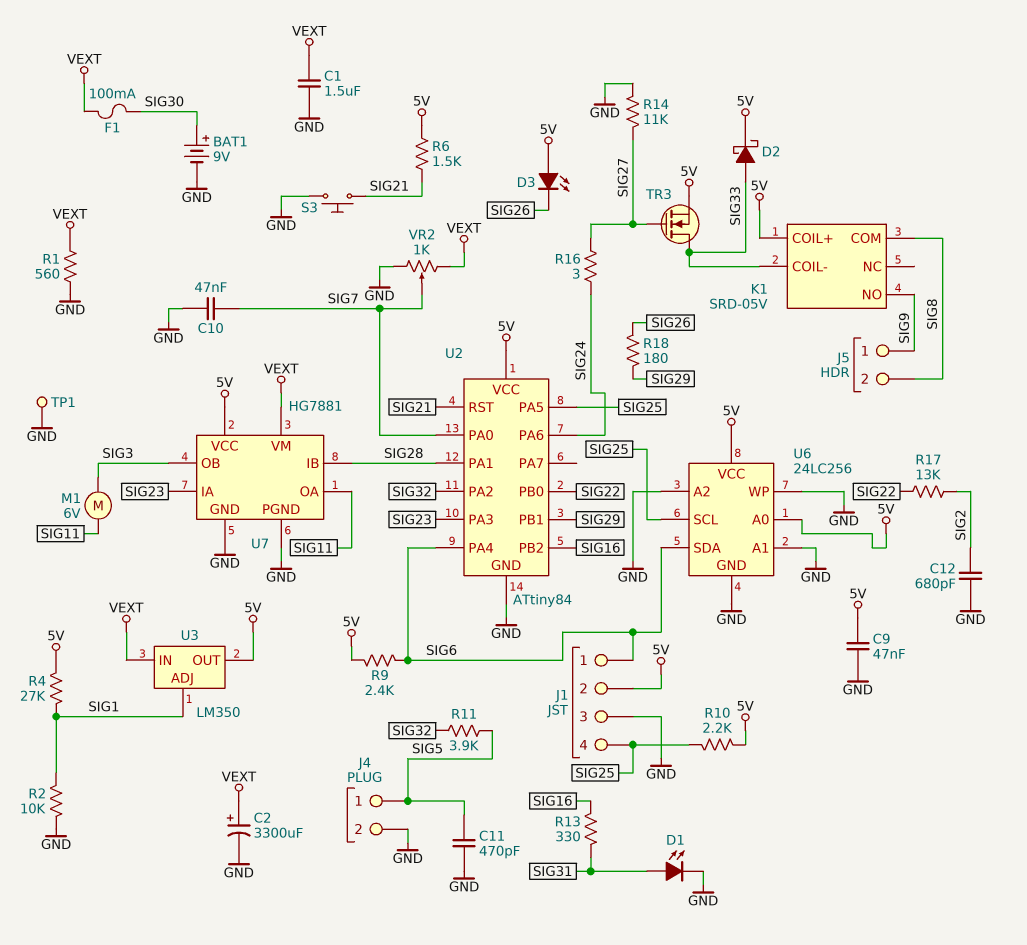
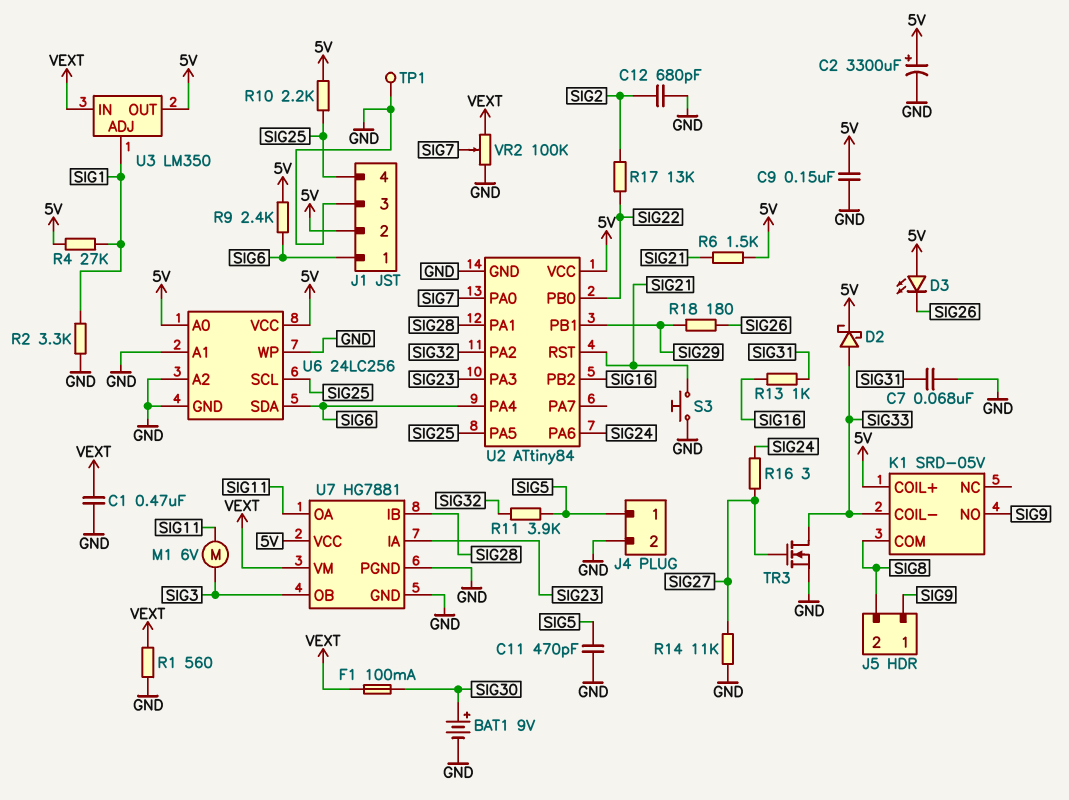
C1: 1.5uF (GND, VEXT) -> 470nF (GND, VEXT)
C2: 3300uF (plus VEXT, minus GND) -> 3300uF (plus 5V, minus GND)
C7: none -> 68nF (GND, SIG31)
C9: 47nF (5V, GND) -> 150nF (5V, GND)
C10: 47nF (GND, SIG7) -> none
D1: LED (A SIG31, K GND) -> none
R2: 10k (GND, SIG1) -> 3.3k (GND, SIG1)
R13: 330 (SIG16, SIG31) -> 1k (SIG16, SIG31)
TR3: NMOS (G SIG27, D SIG33, S 5V) -> NMOS (G SIG27, D SIG33, S GND)
VR2: 1k (GND, VEXT, wiper SIG7) -> 100k (GND, VEXT, wiper SIG7)

